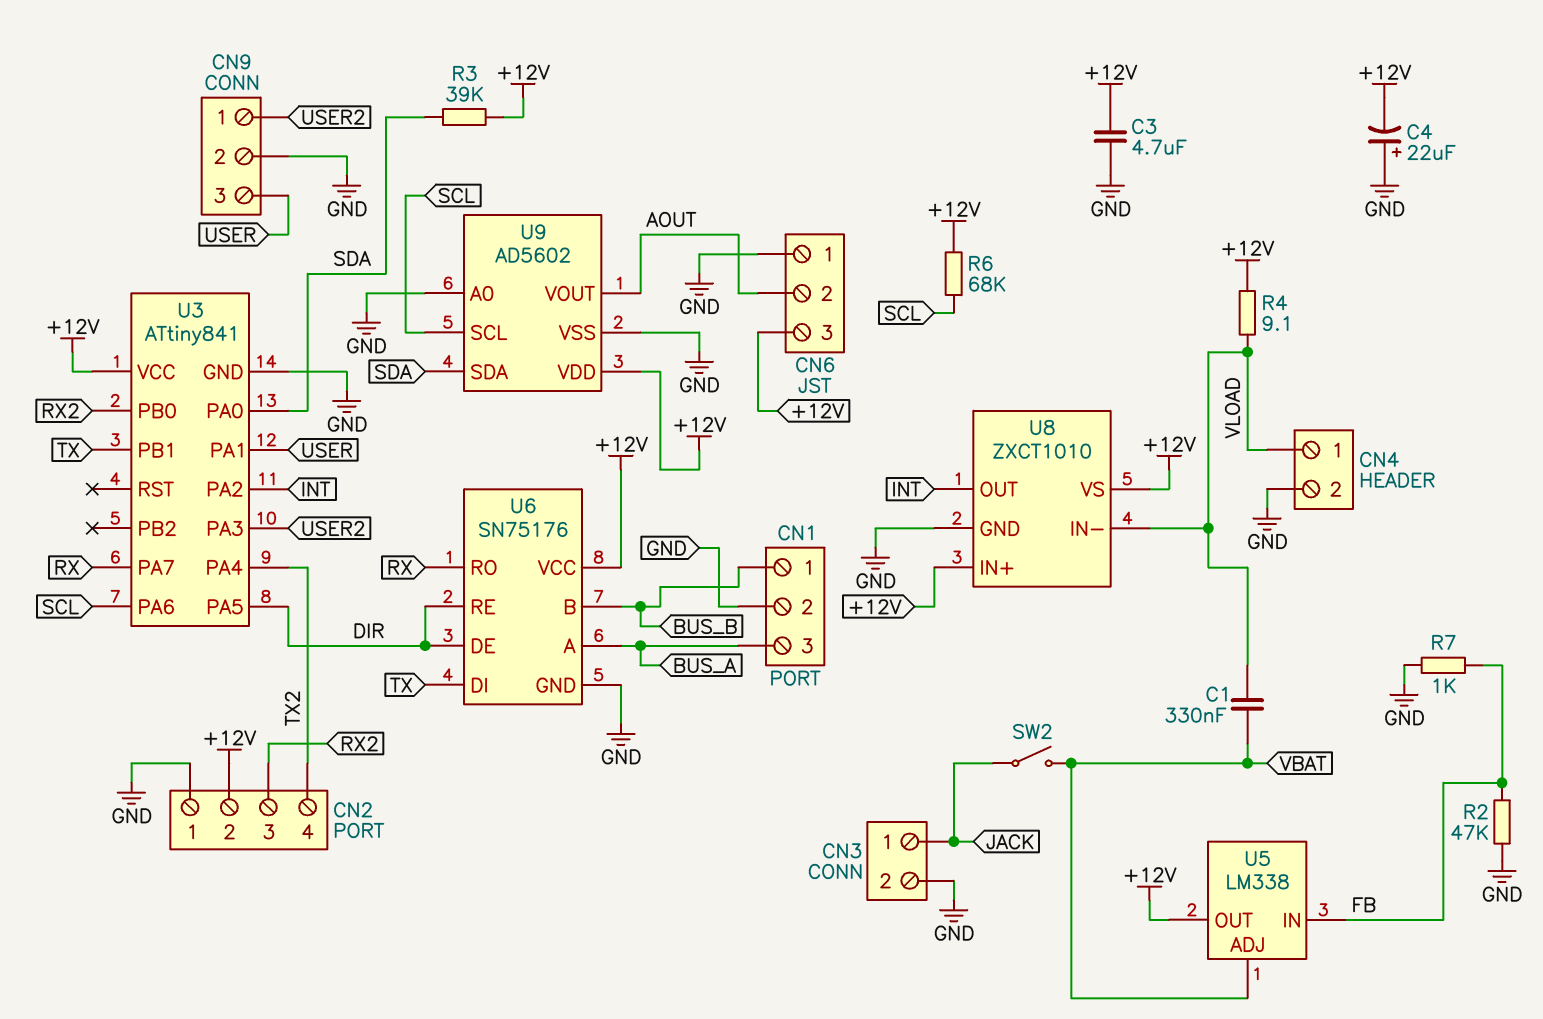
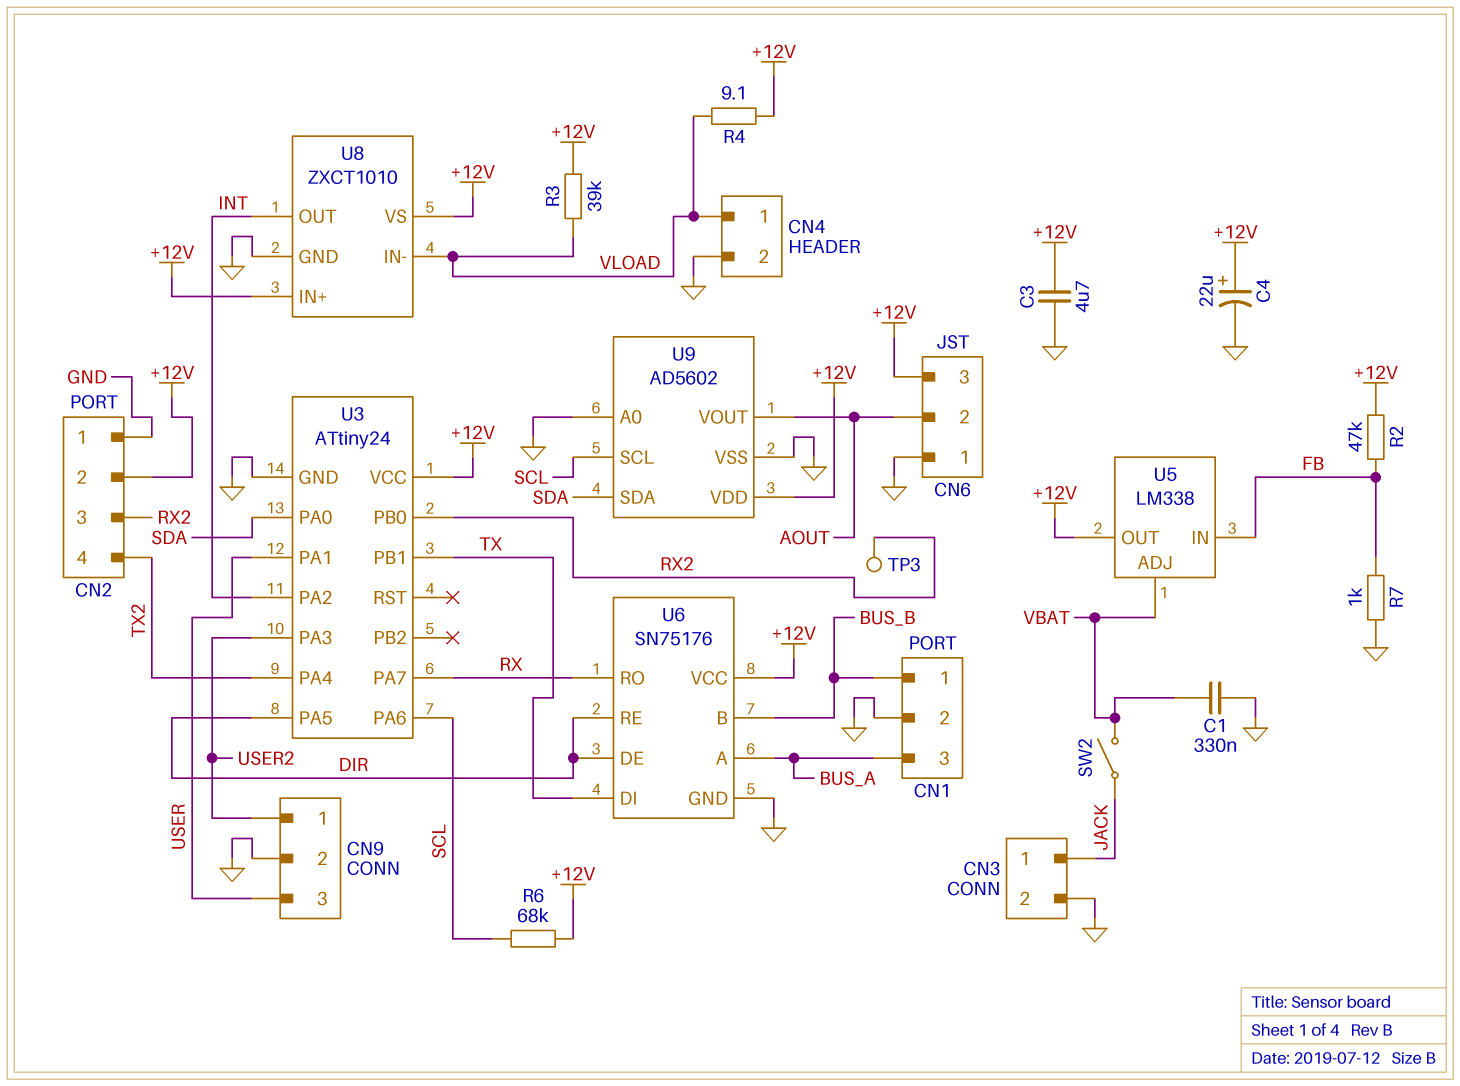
C1: 330nF (VBAT, VLOAD) -> 330nF (GND, VBAT)
C4: 22uF (plus GND, minus +12V) -> 22uF (plus +12V, minus GND)
R2: 47k (FB, GND) -> 47k (+12V, FB)
R3: 39k (+12V, SDA) -> 39k (+12V, VLOAD)
TP3: none -> test point (RX2)
U3: ATtiny841 -> ATtiny24

